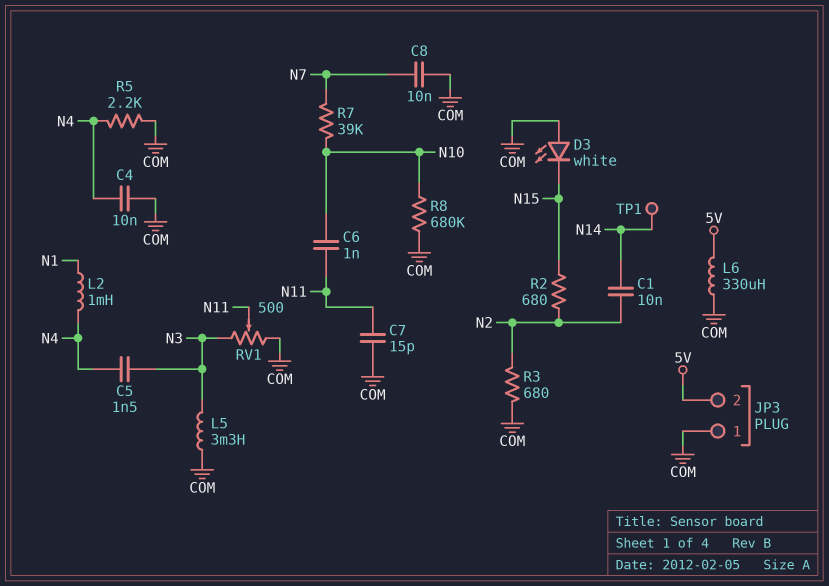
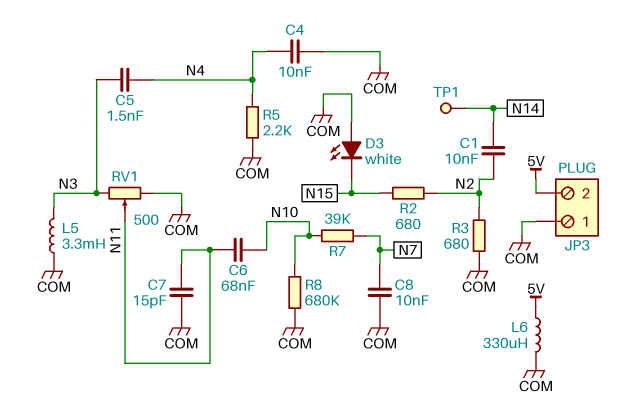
C6: 1nF (N10, N11) -> 68nF (N10, N11)
L2: 1mH (N1, N4) -> none

